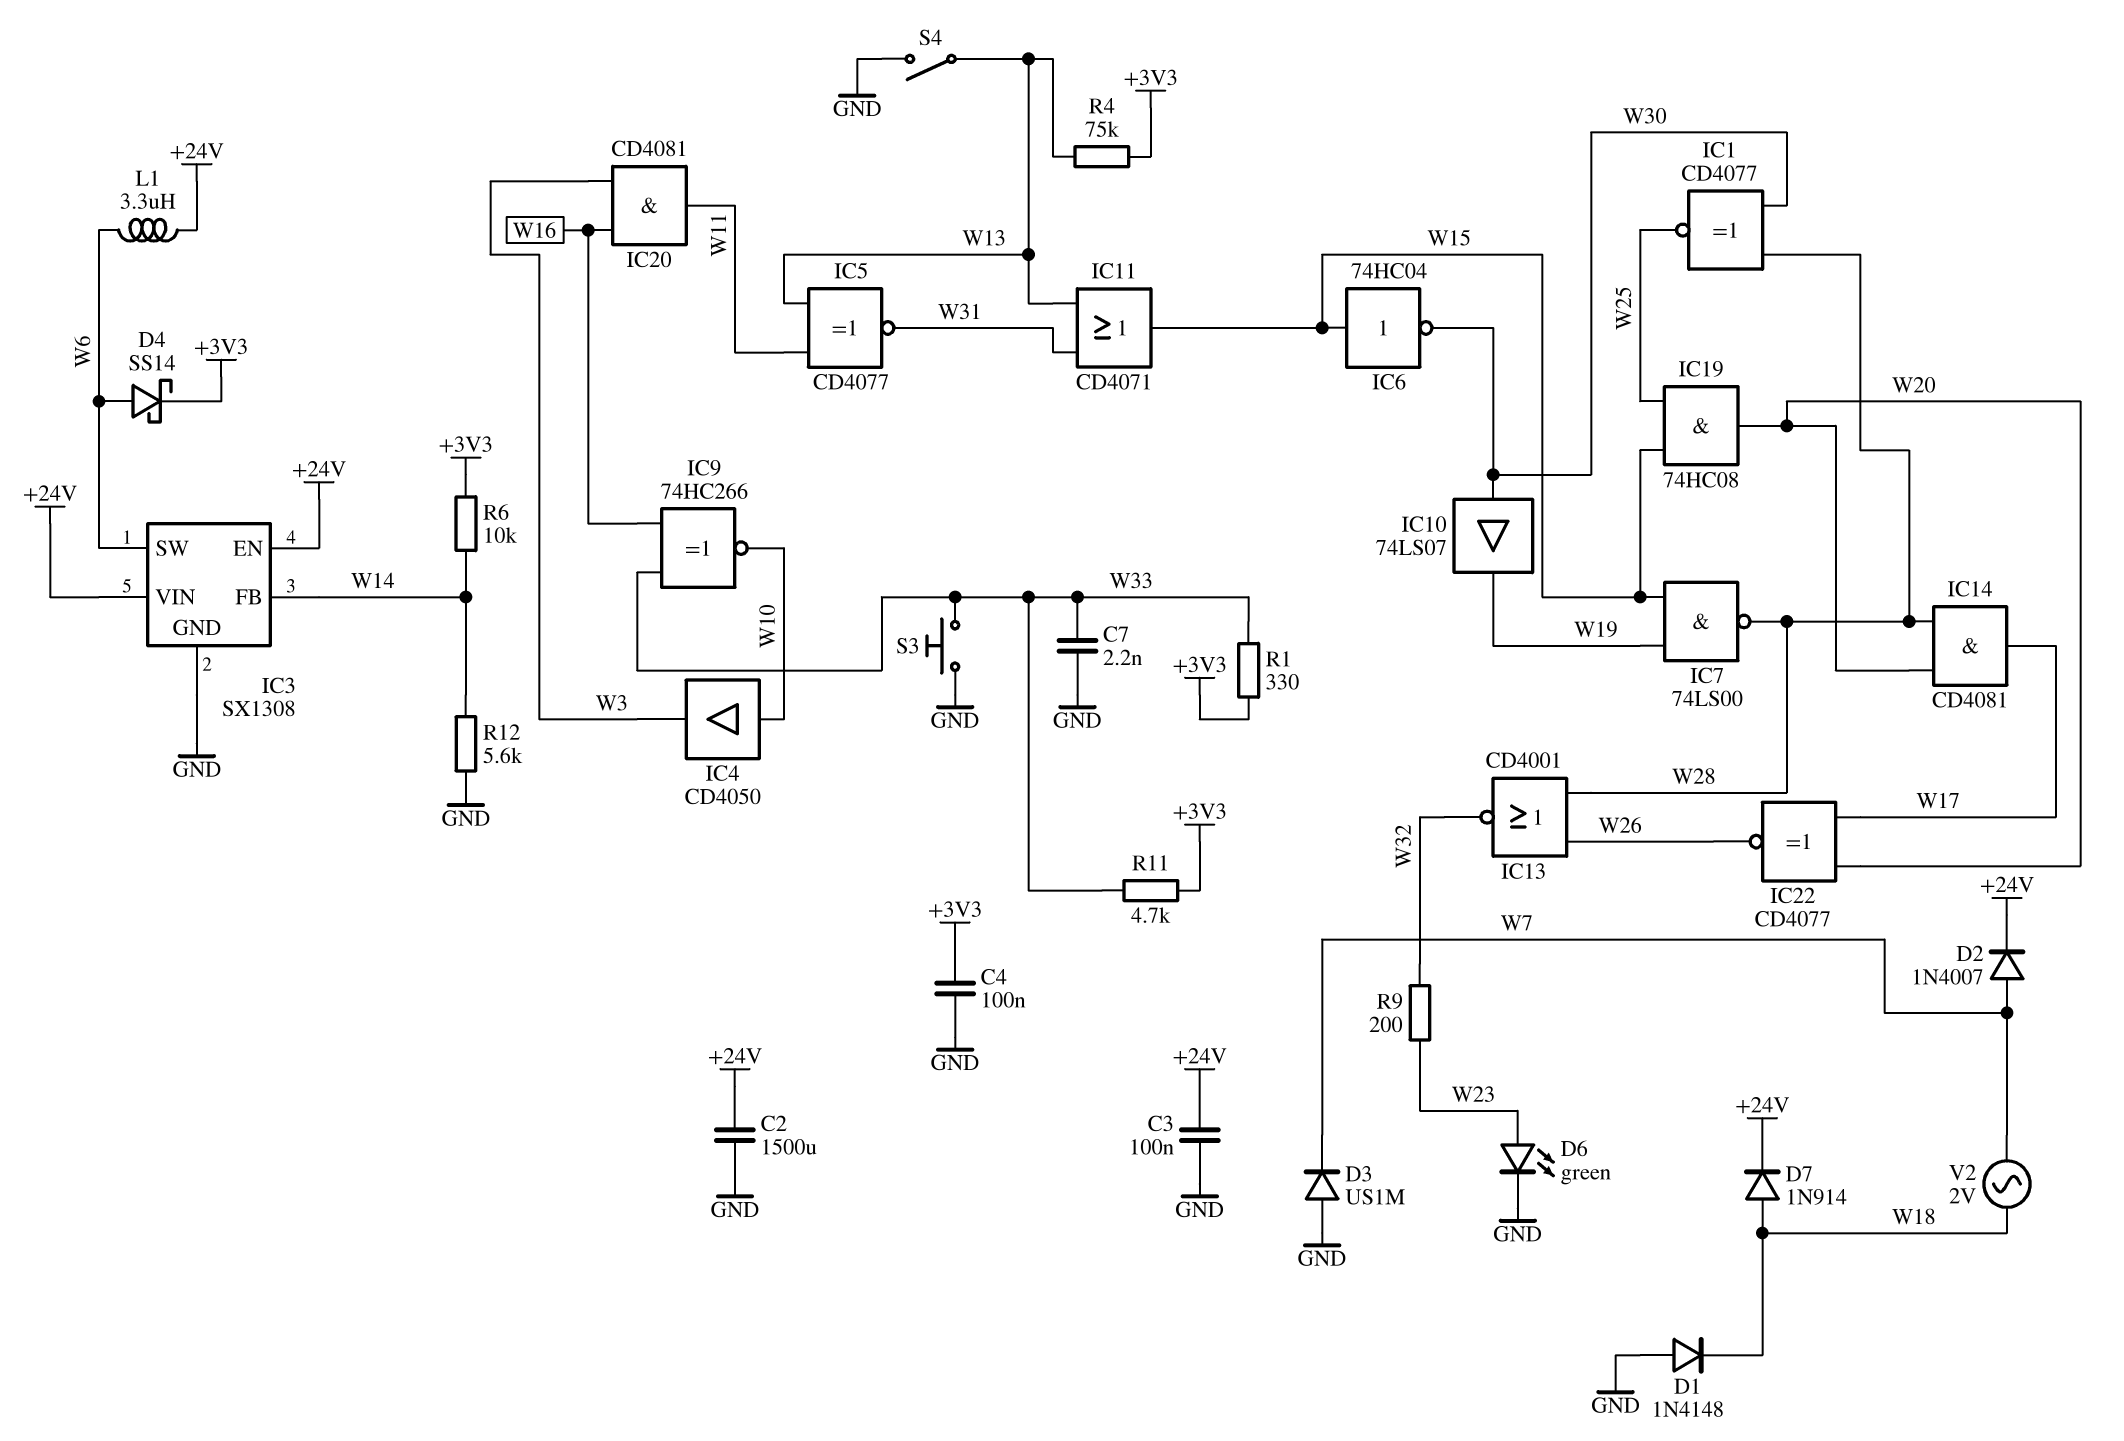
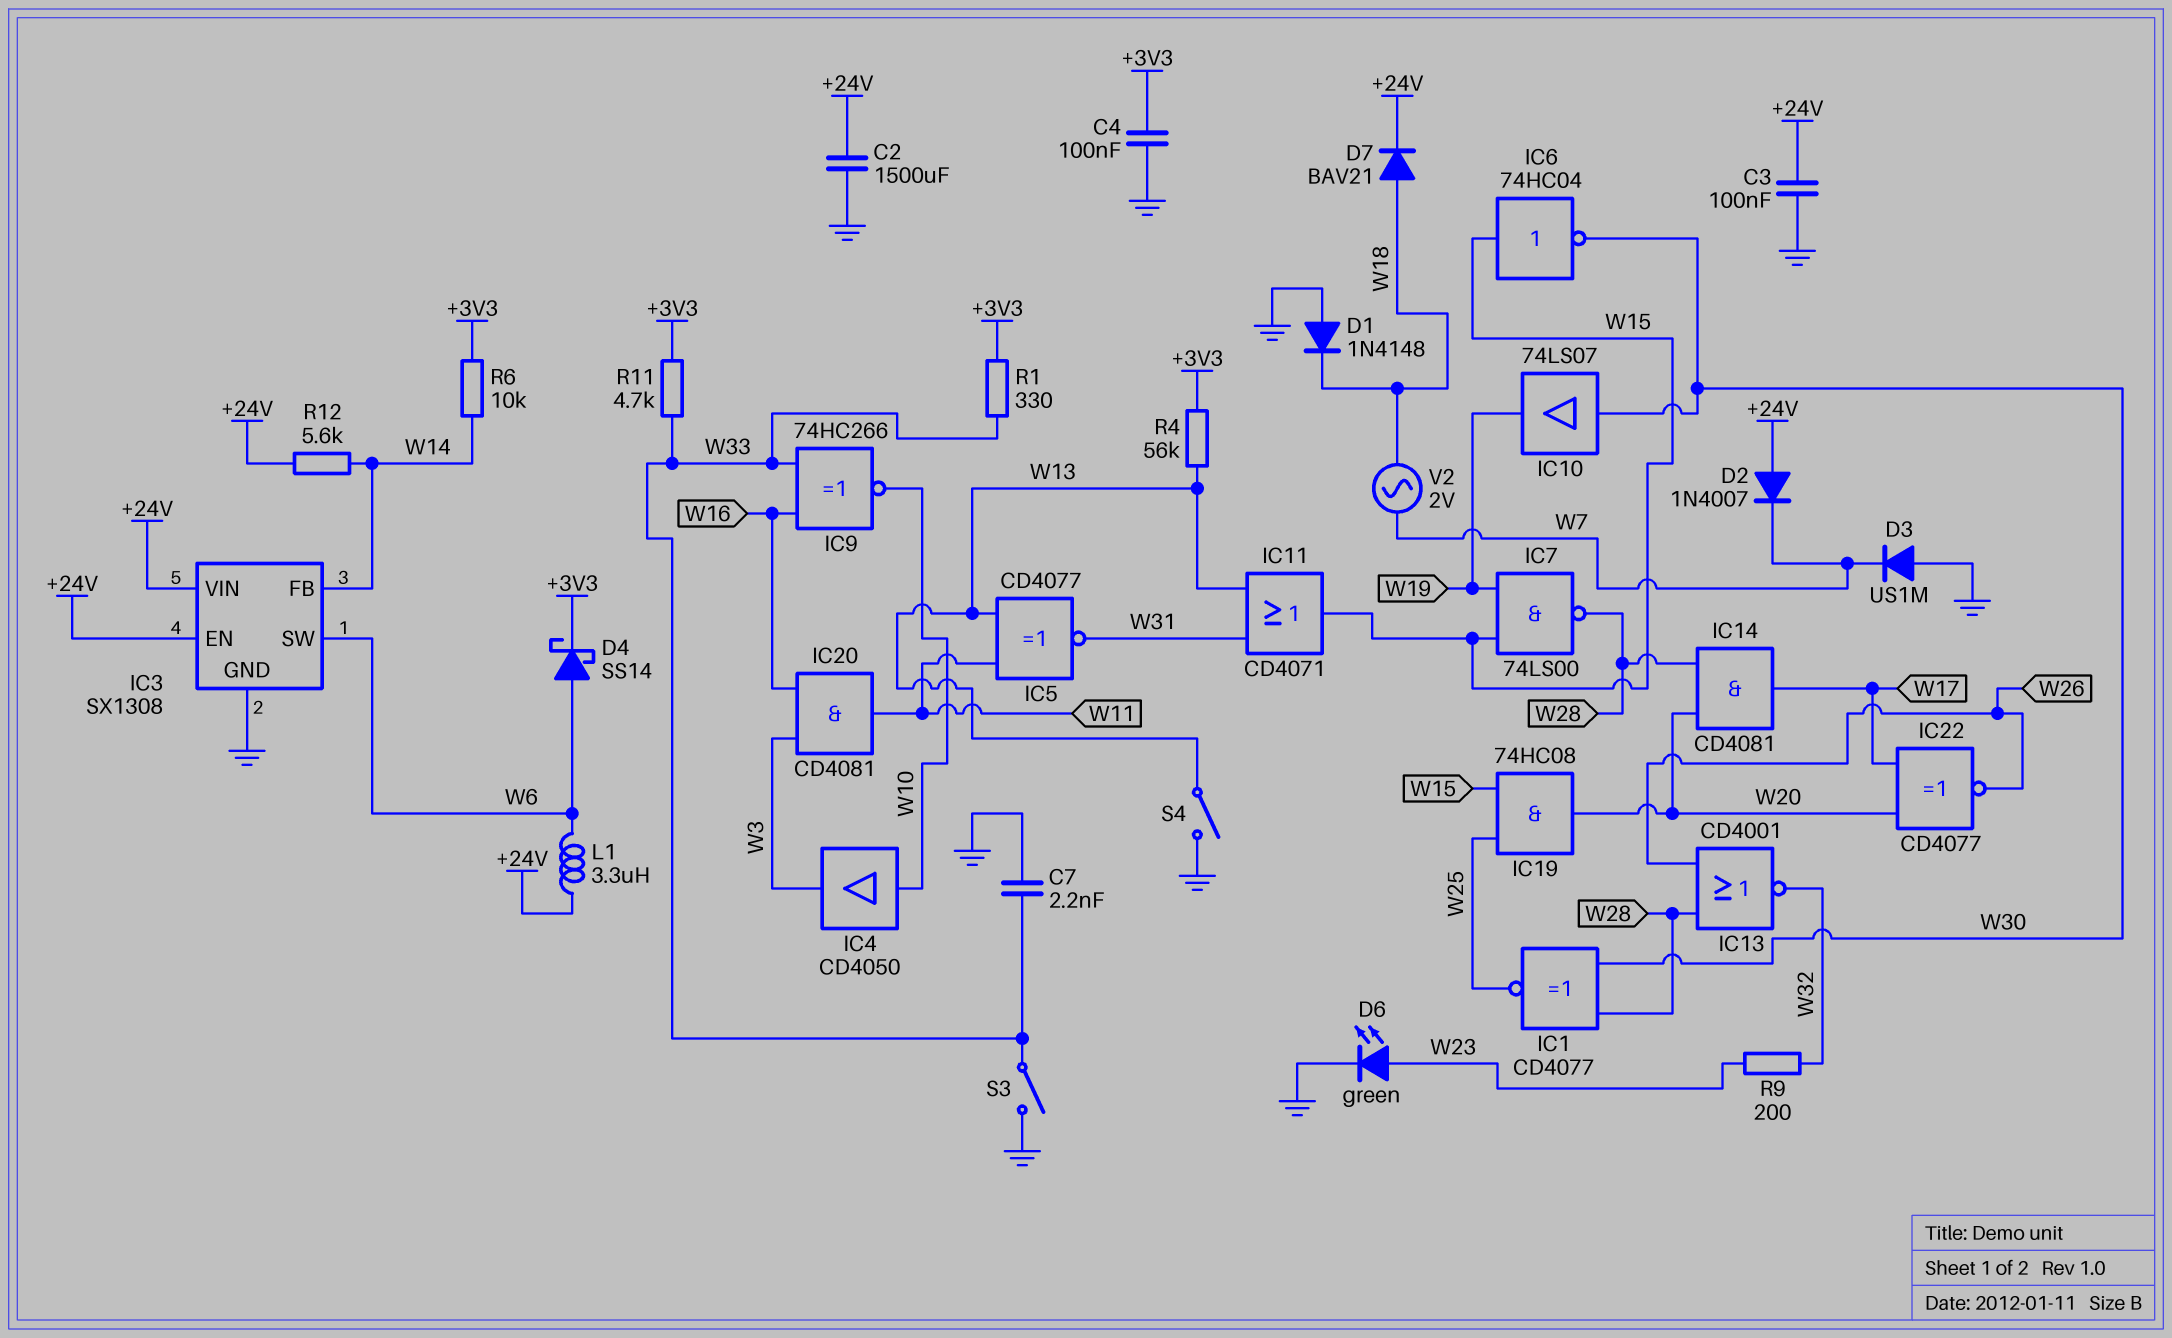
D2: diode 1N4007 (A W7, K +24V) -> diode 1N4007 (A +24V, K W7)
D7: diode 1N914 (A W18, K +24V) -> diode BAV21 (A W18, K +24V)
R4: 75k (+3V3, W13) -> 56k (+3V3, W13)
R12: 5.6k (GND, W14) -> 5.6k (+24V, W14)
S3: button (GND, W33) -> switch (GND, W33)

